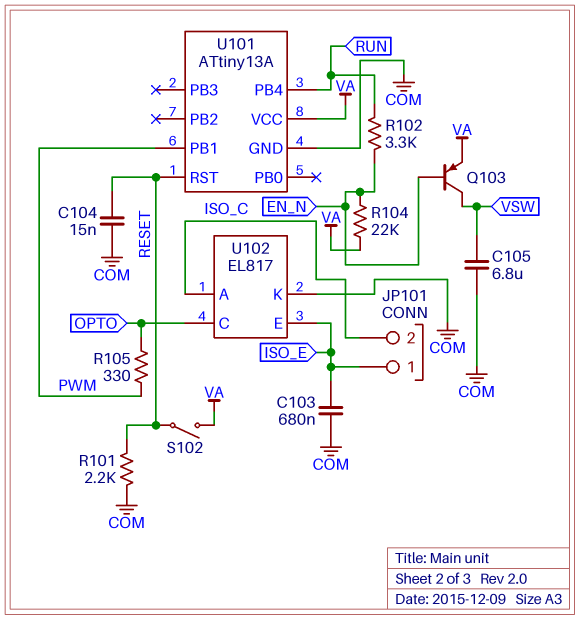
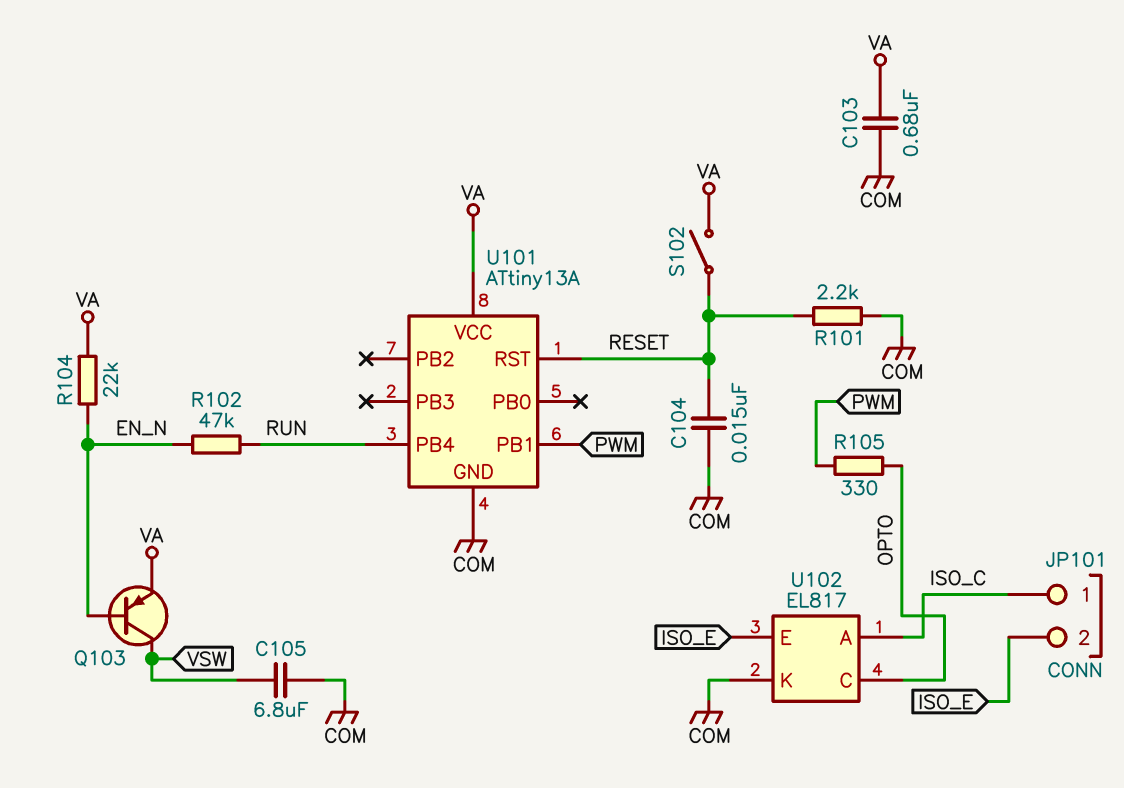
C103: 680nF (COM, ISO_E) -> 680nF (COM, VA)
JP101 pin 1: ISO_E -> ISO_C
JP101 pin 2: ISO_C -> ISO_E
R102: 3.3k (EN_N, RUN) -> 47k (EN_N, RUN)

